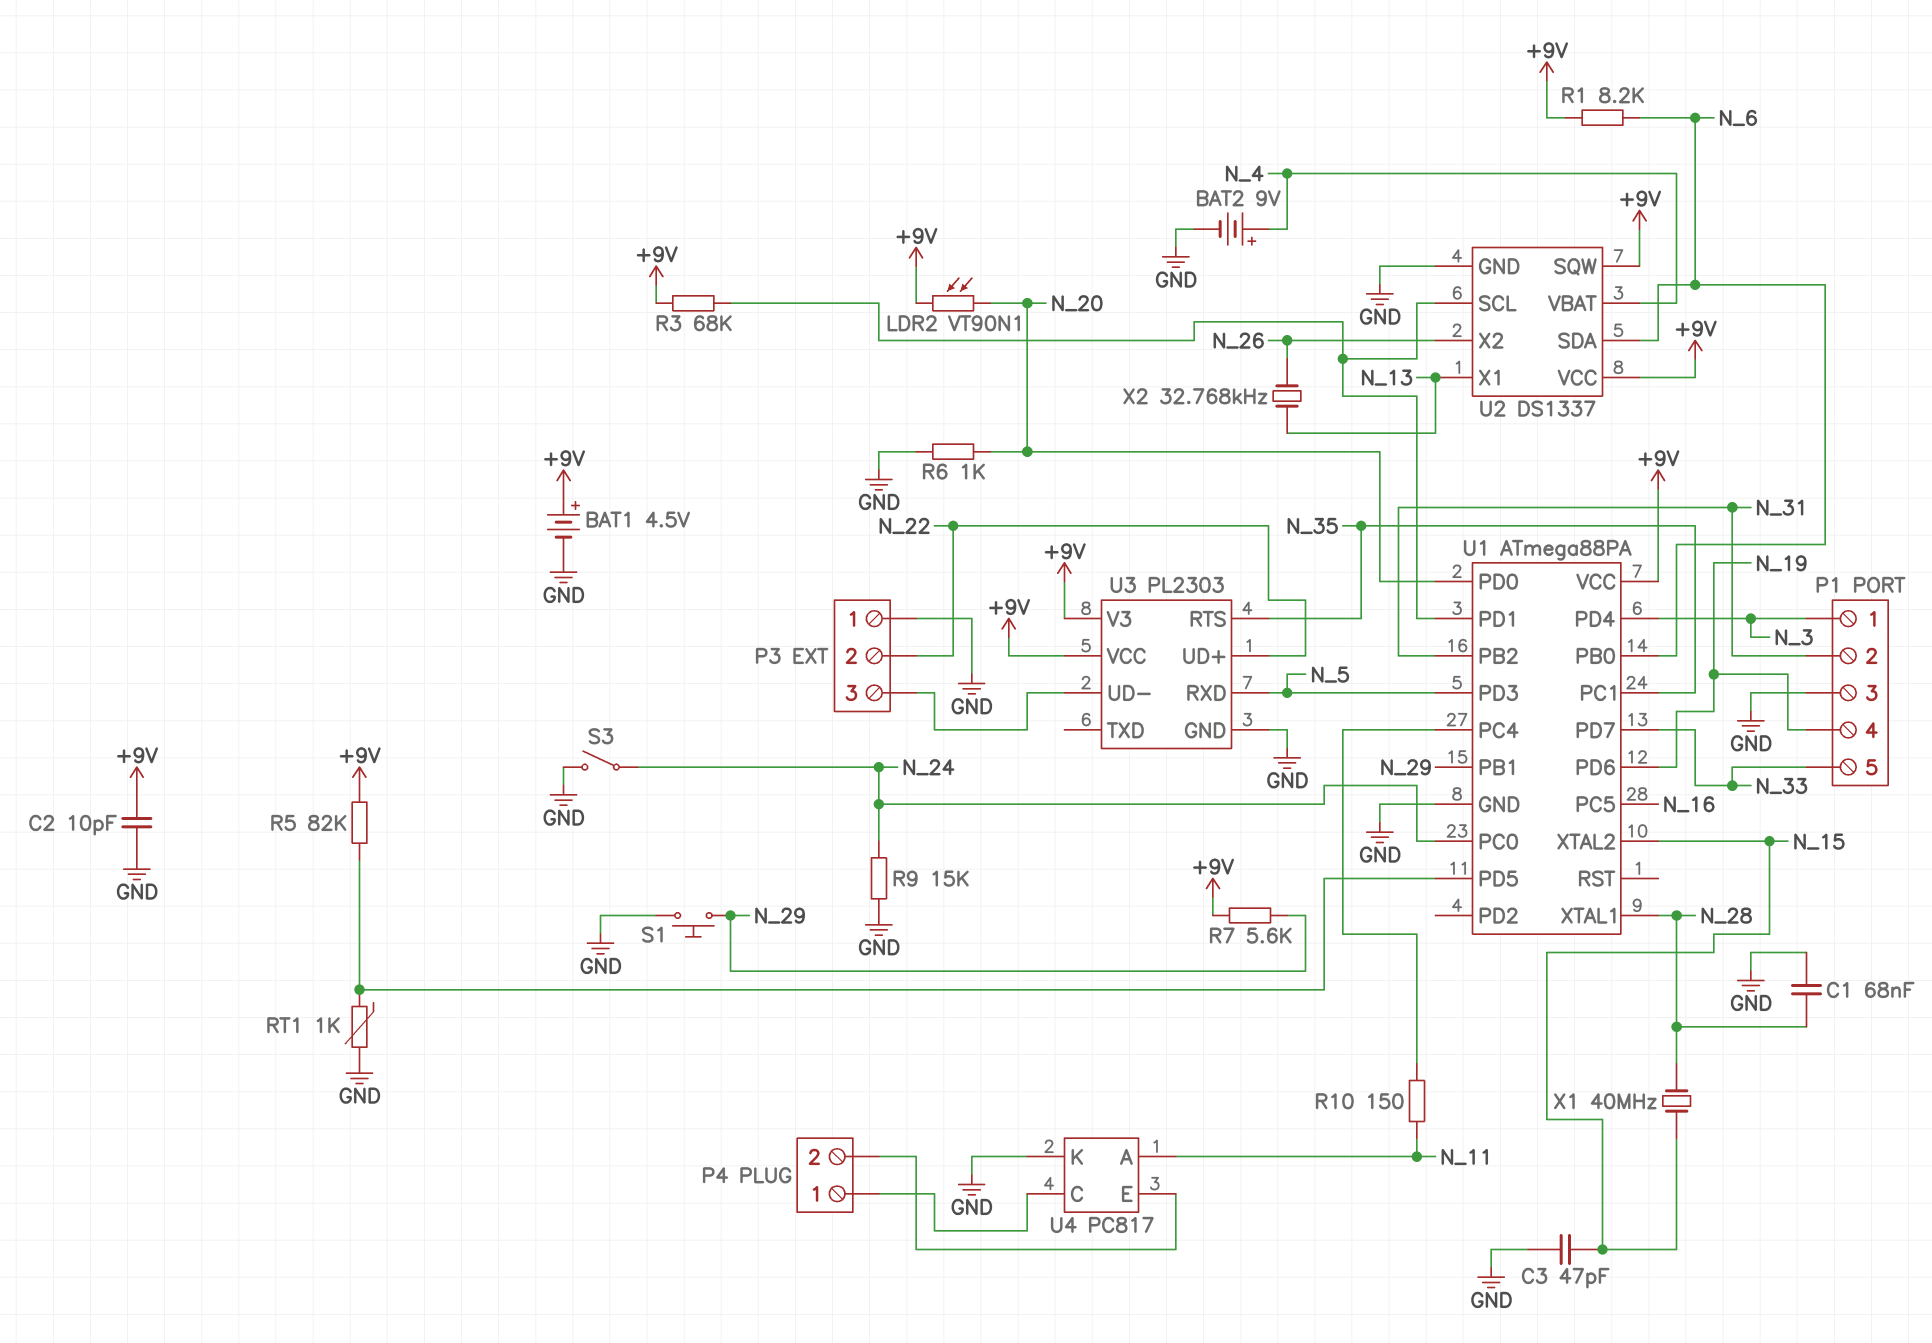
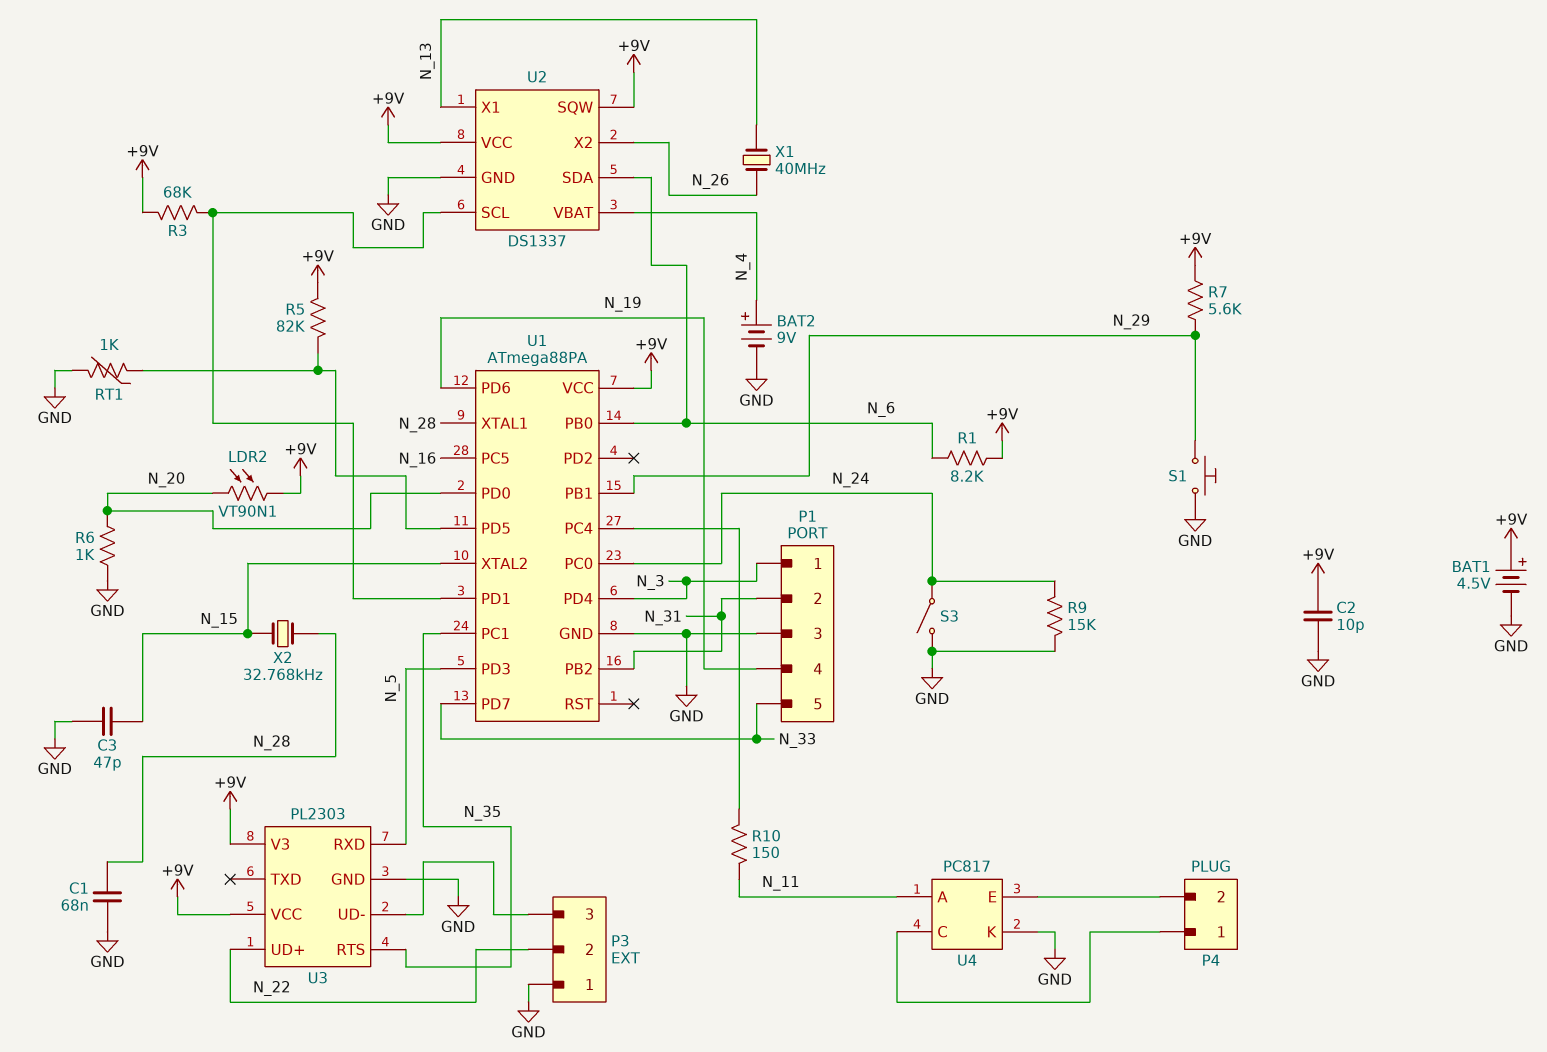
X1: 40MHz (N_15, N_28) -> 40MHz (N_13, N_26)
X2: 32.768kHz (N_13, N_26) -> 32.768kHz (N_15, N_28)

